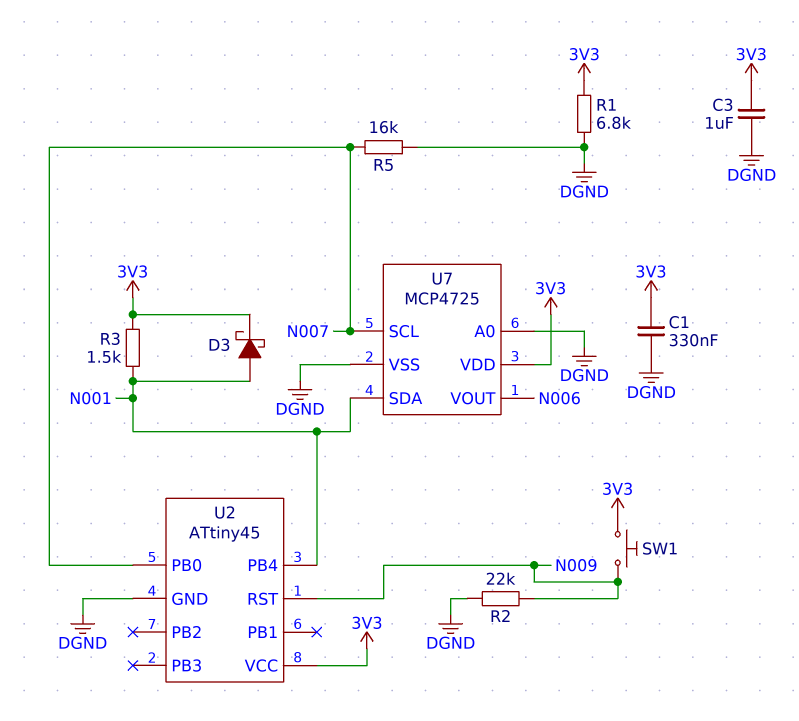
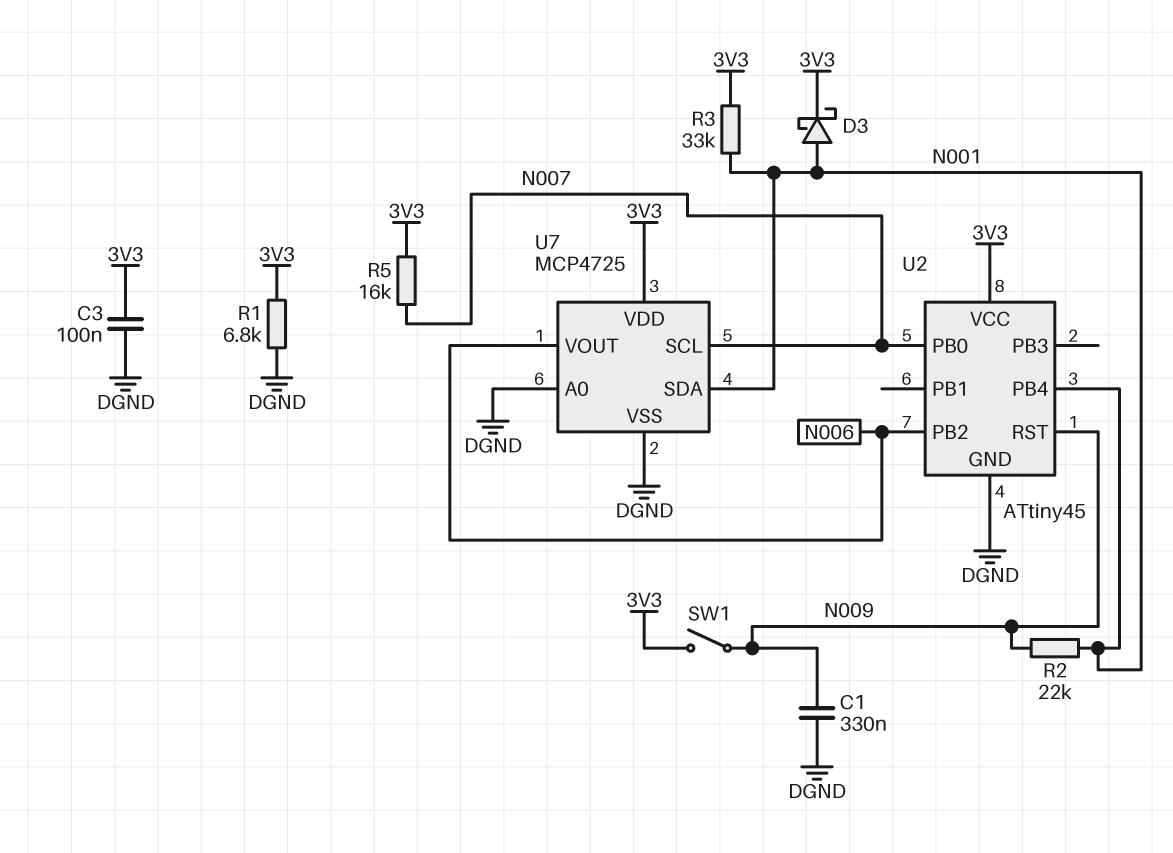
C1: 330nF (3V3, DGND) -> 330nF (DGND, N009)
C3: 1uF (3V3, DGND) -> 100nF (3V3, DGND)
R2: 22k (DGND, N009) -> 22k (N001, N009)
R3: 1.5k (3V3, N001) -> 33k (3V3, N001)
R5: 16k (DGND, N007) -> 16k (3V3, N007)
SW1: button (3V3, N009) -> switch (3V3, N009)
U2 pin PB2: none -> N006

